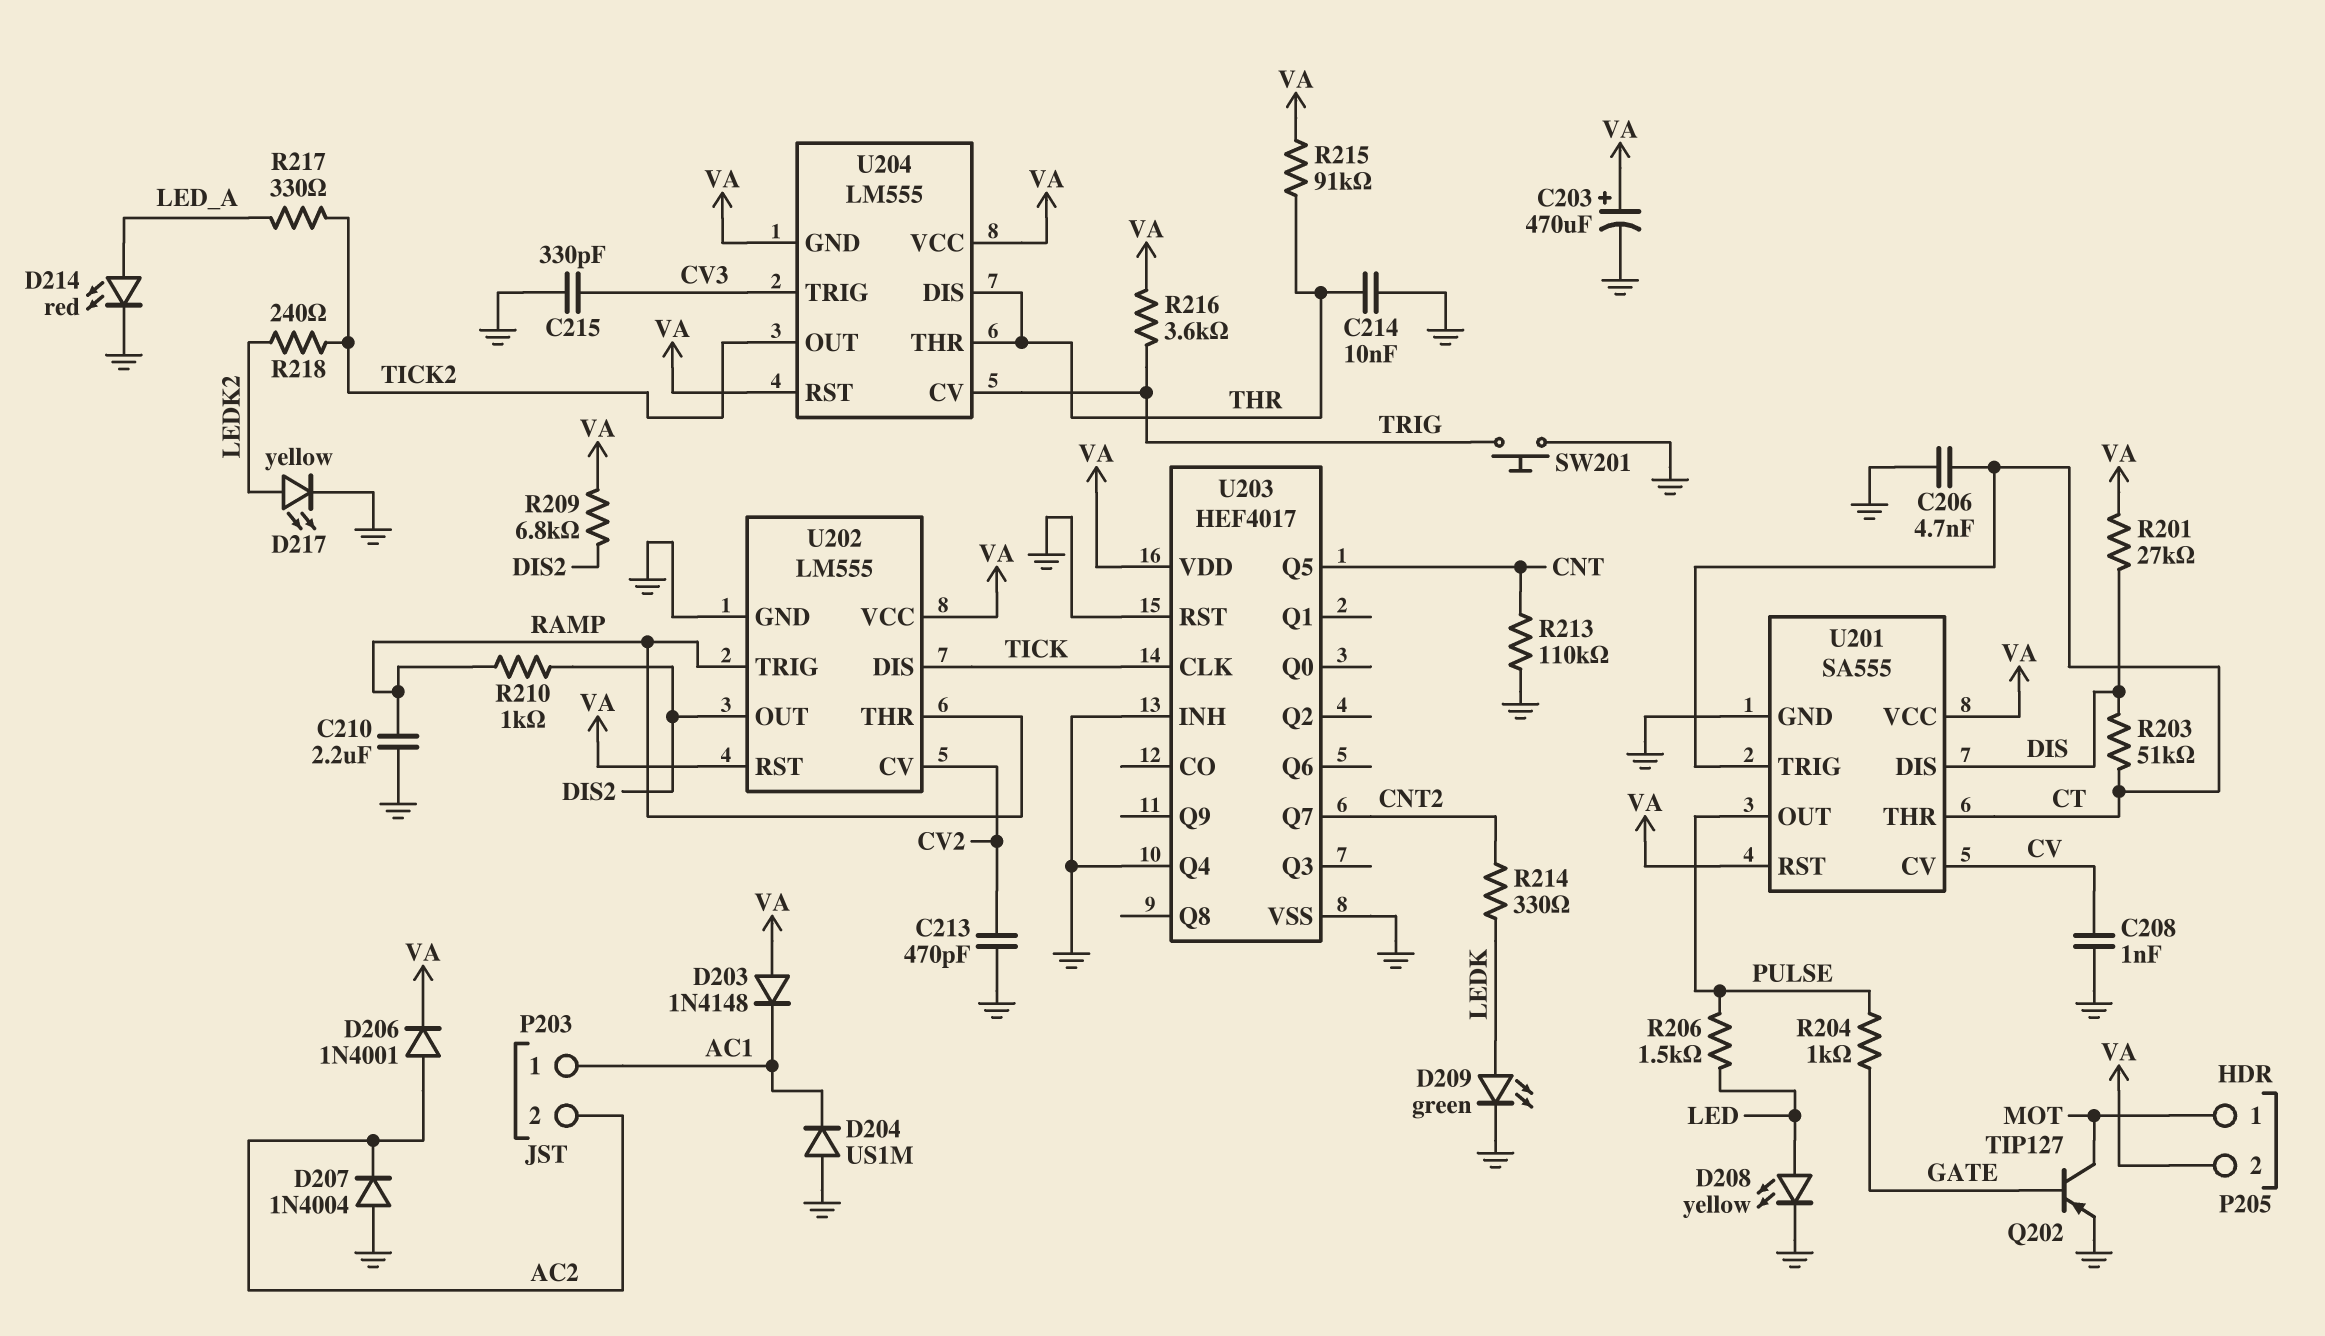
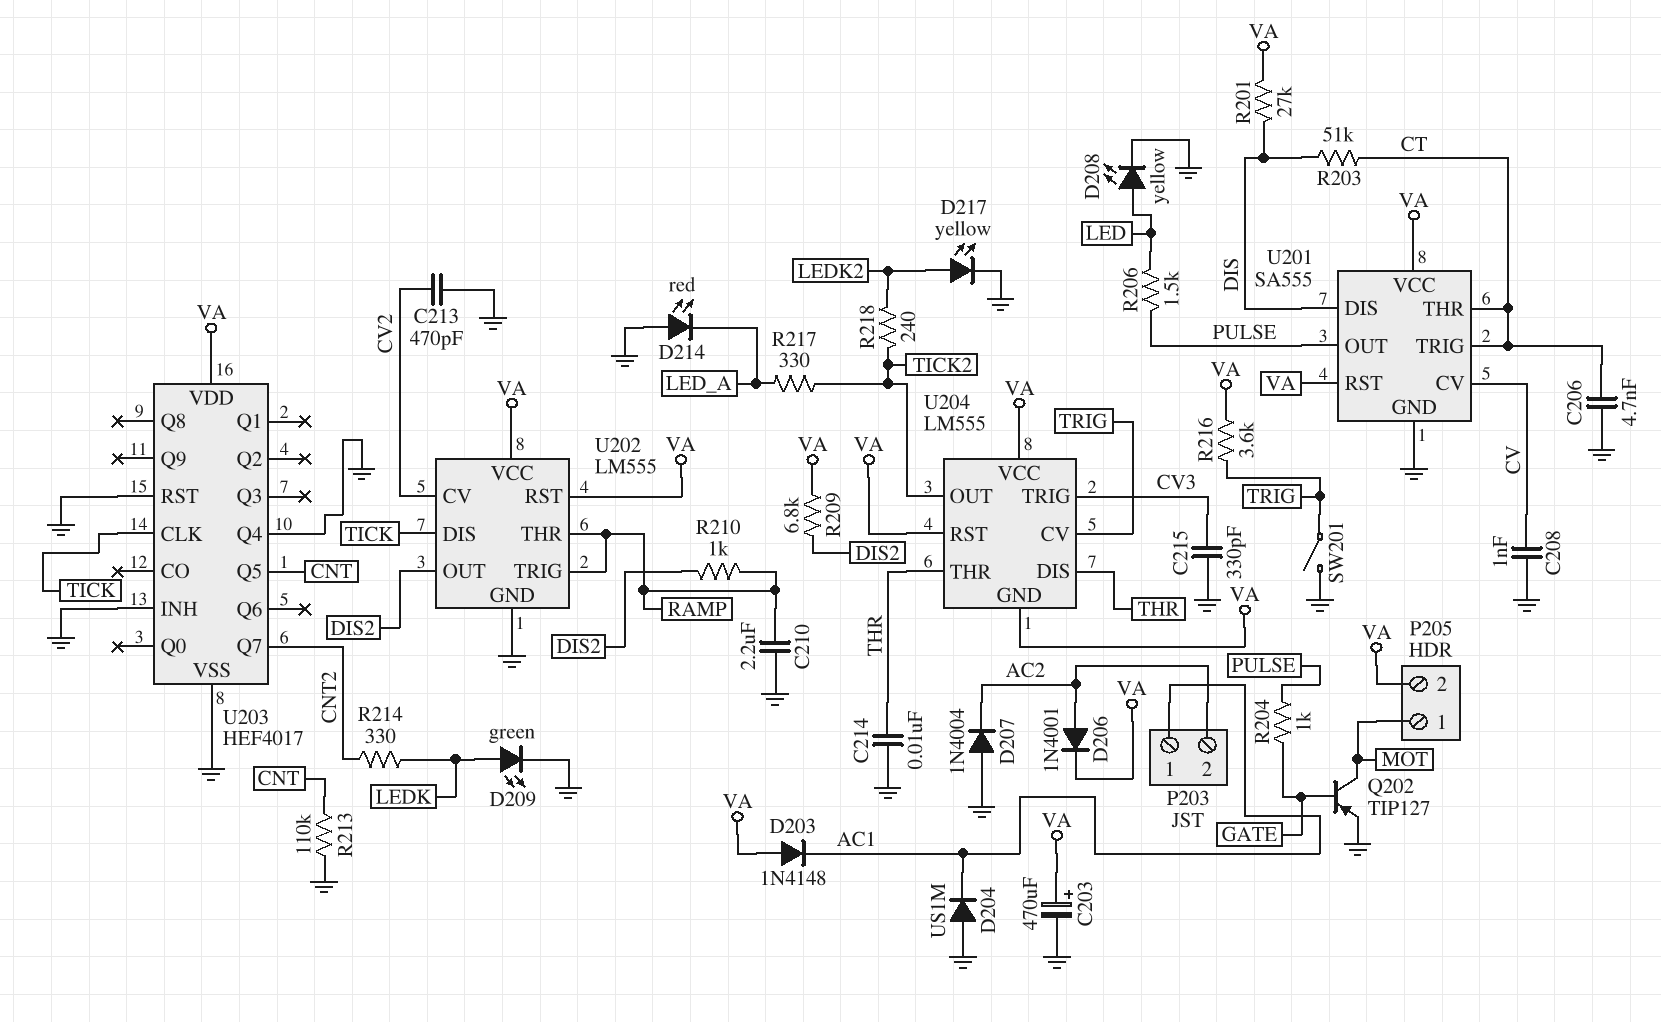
D214: LED red (A LED_A, K GND) -> LED red (A GND, K LED_A)
R215: 91k (THR, VA) -> none
SW201: button (GND, TRIG) -> switch (GND, TRIG)

